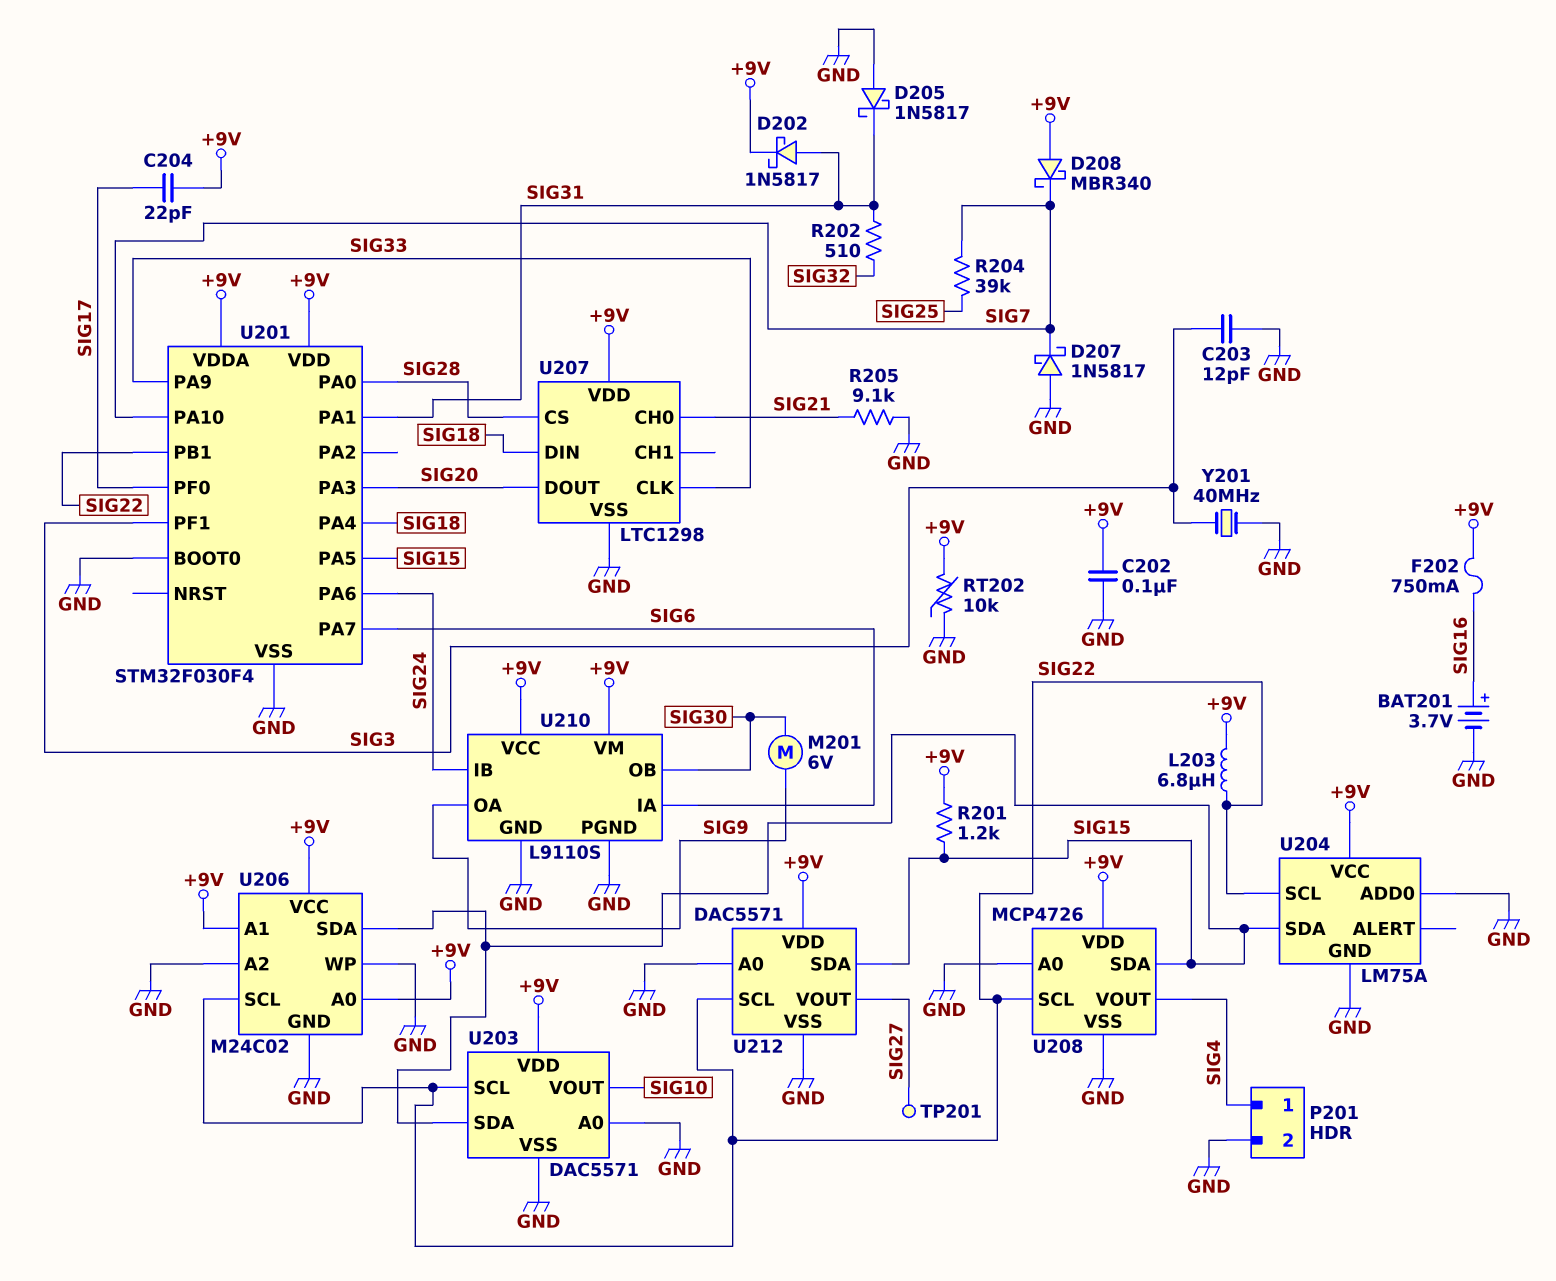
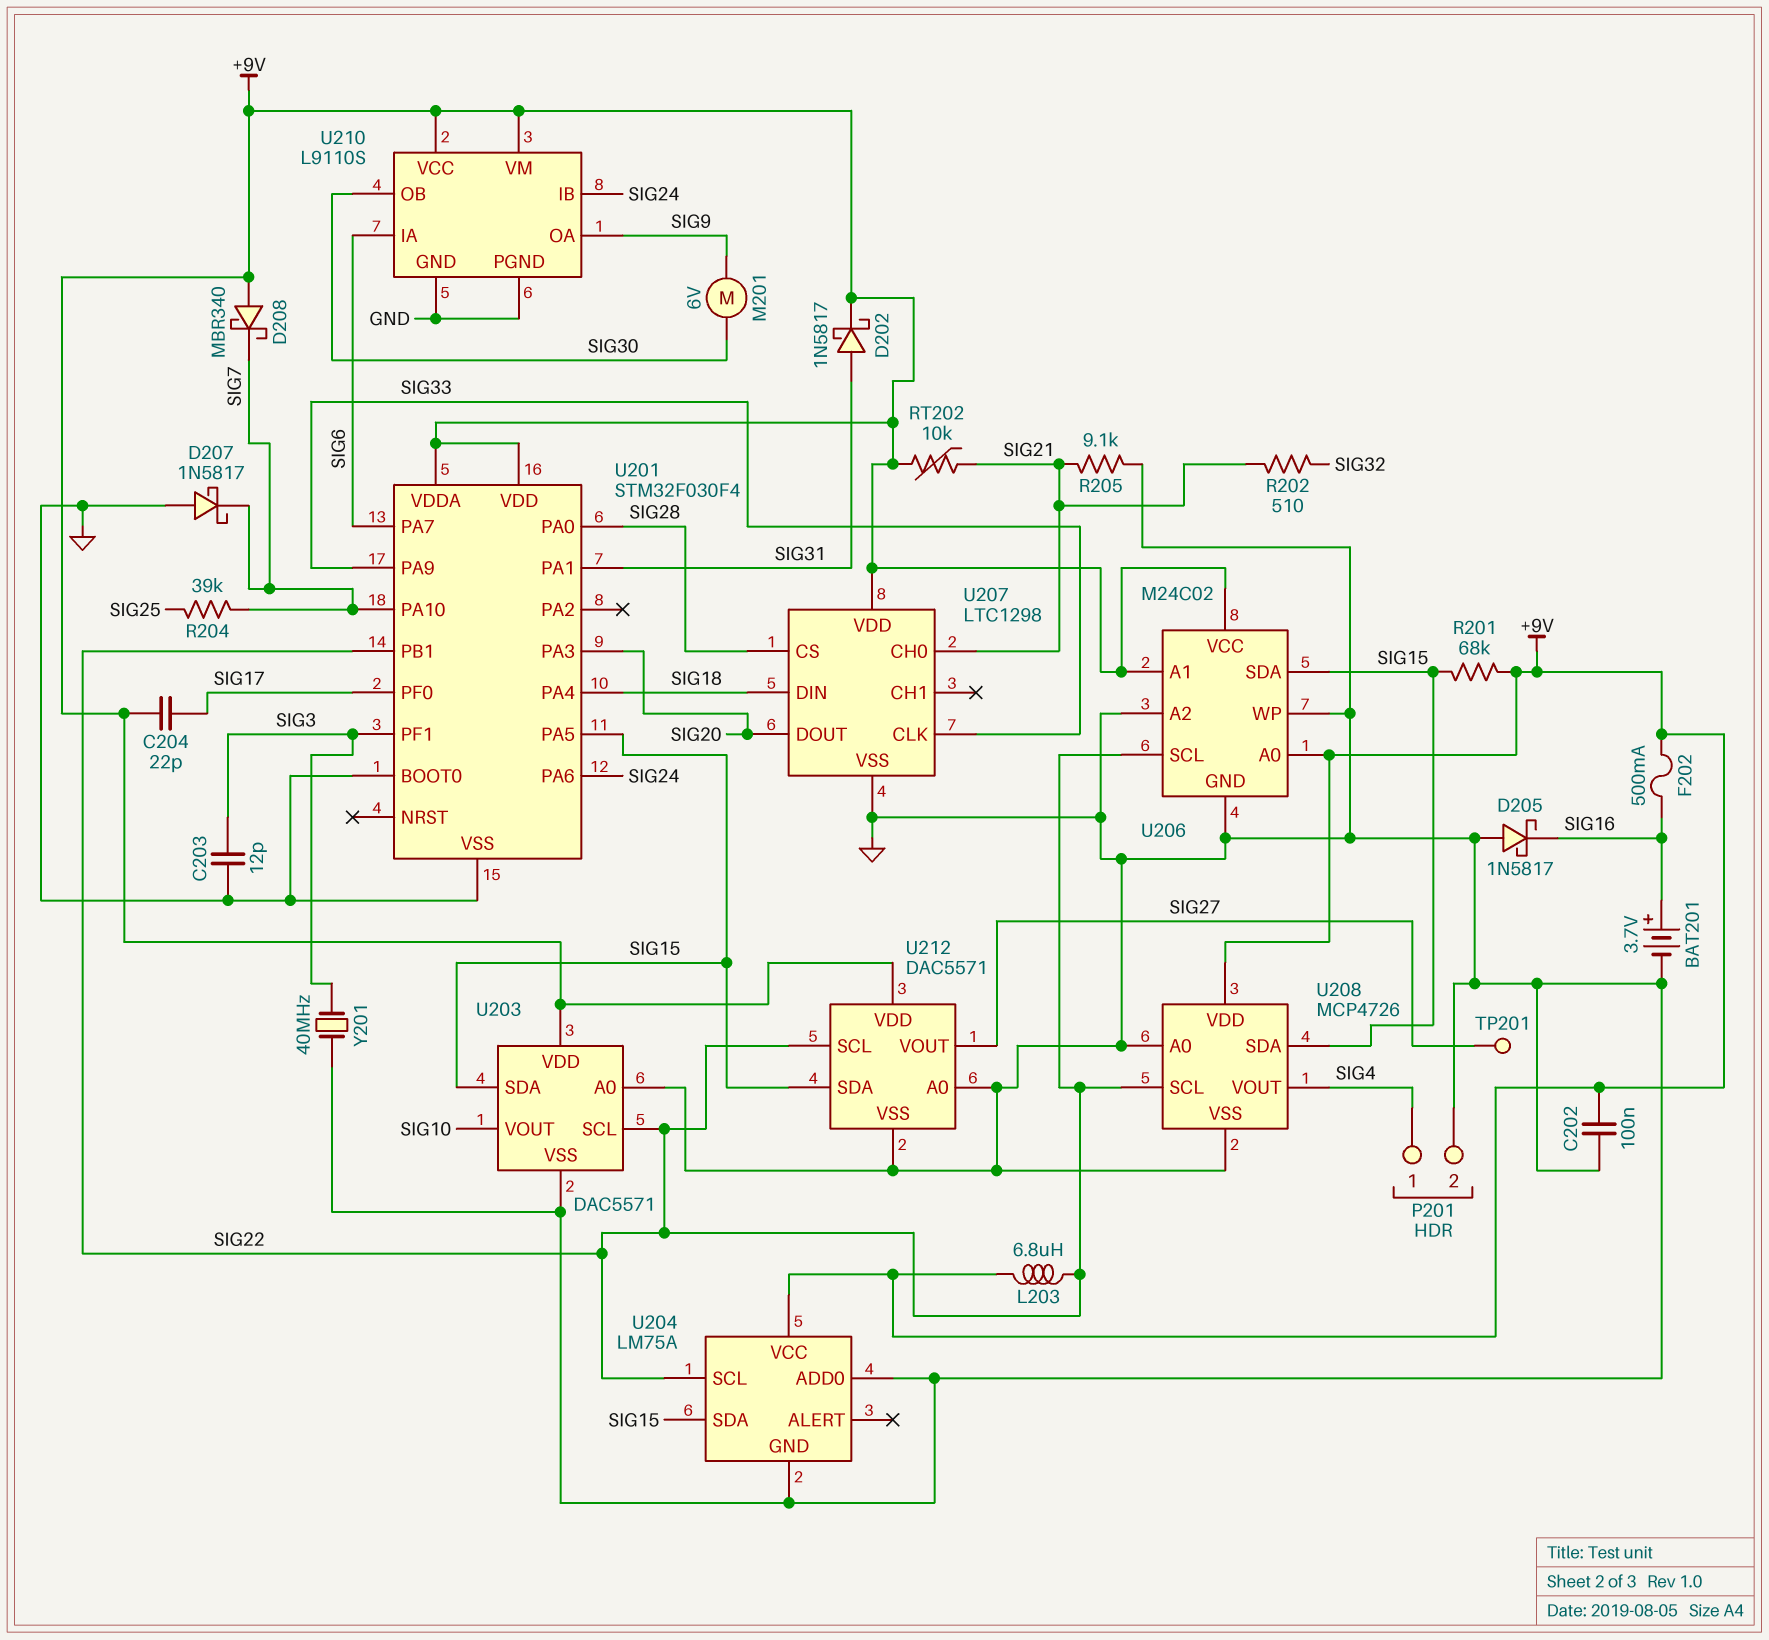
D205: schottky 1N5817 (A GND, K SIG31) -> schottky 1N5817 (A GND, K SIG16)
F202: 750mA (+9V, SIG16) -> 500mA (+9V, SIG16)
R201: 1.2k (+9V, SIG15) -> 68k (+9V, SIG15)
R202: 510 (SIG31, SIG32) -> 510 (SIG21, SIG32)
RT202: 10k (+9V, GND) -> 10k (+9V, SIG21)

